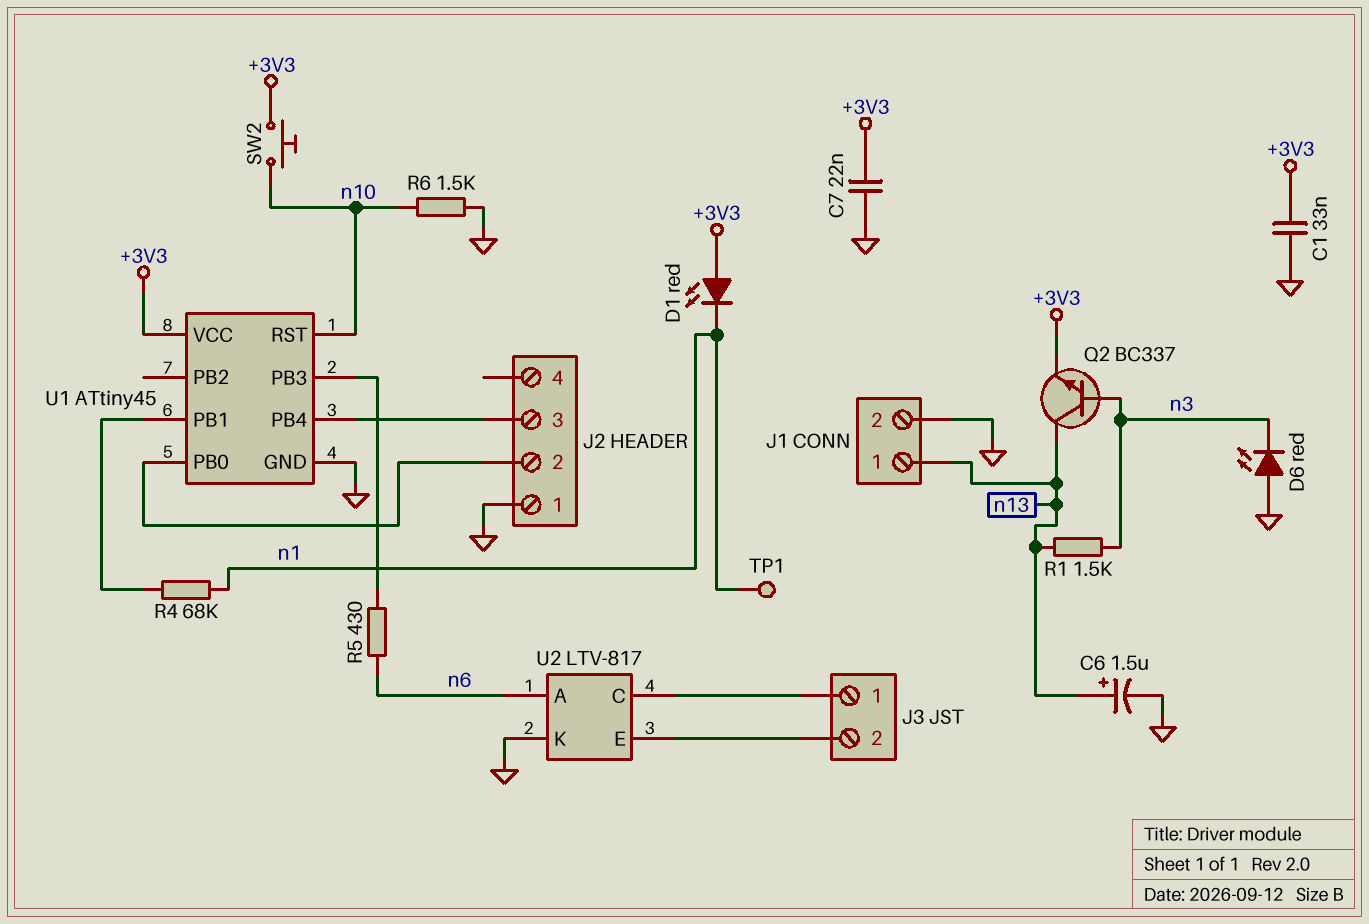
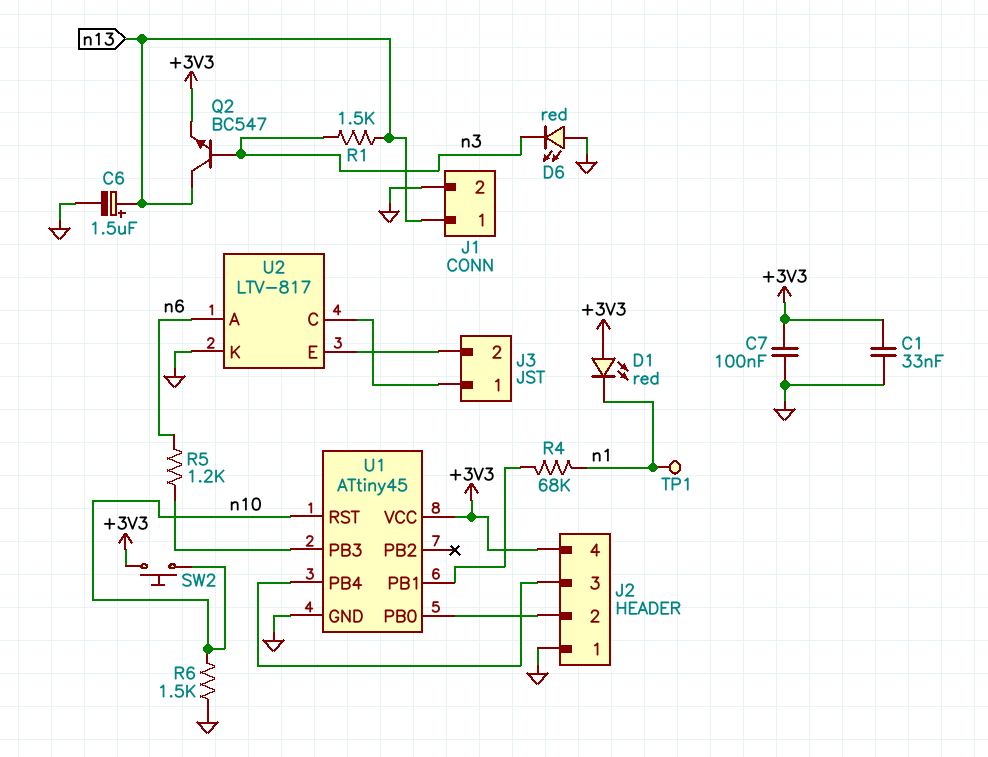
C7: 22nF (+3V3, GND) -> 100nF (+3V3, GND)
J2 pin 4: none -> +3V3
Q2: NPN BC337 (B n3, C n13, E +3V3) -> NPN BC547 (B n3, C n13, E +3V3)
R5: 430 (U1/PB3, n6) -> 1.2k (U1/PB3, n6)

